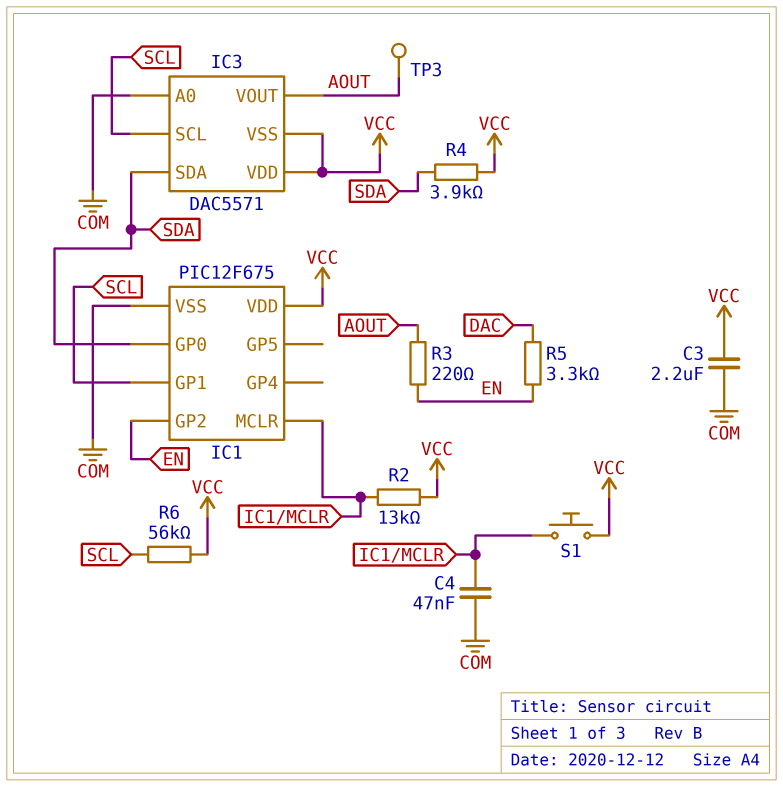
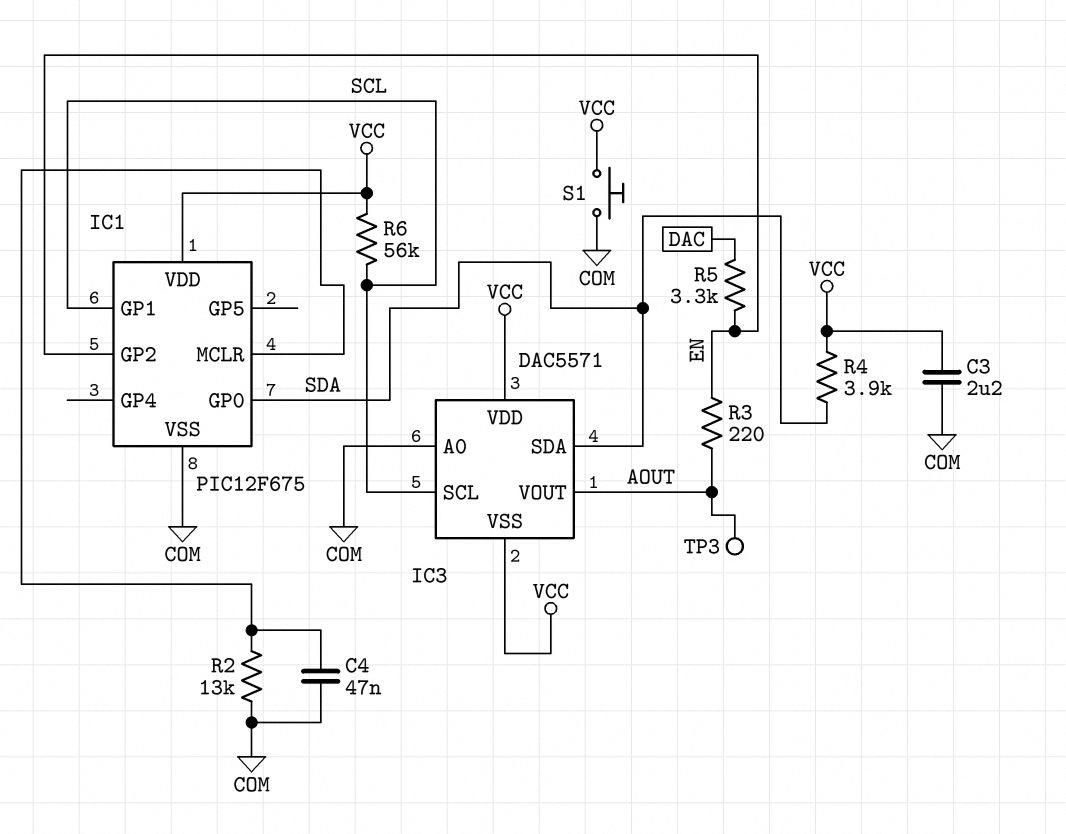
R2: 13k (IC1/MCLR, VCC) -> 13k (COM, IC1/MCLR)
S1: button (IC1/MCLR, VCC) -> button (COM, VCC)

